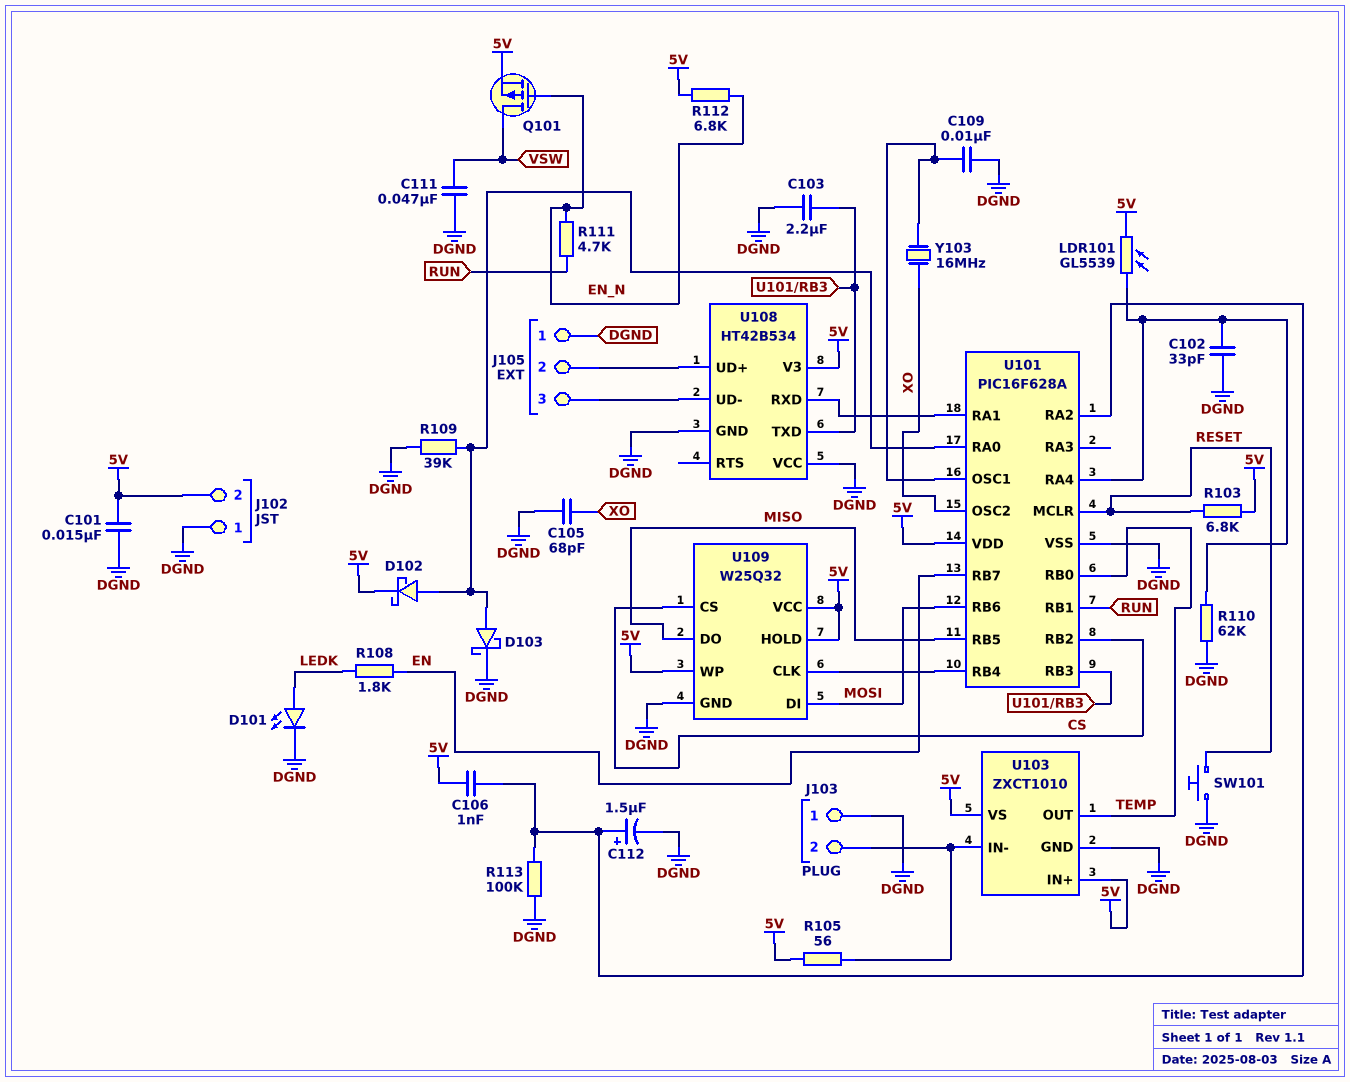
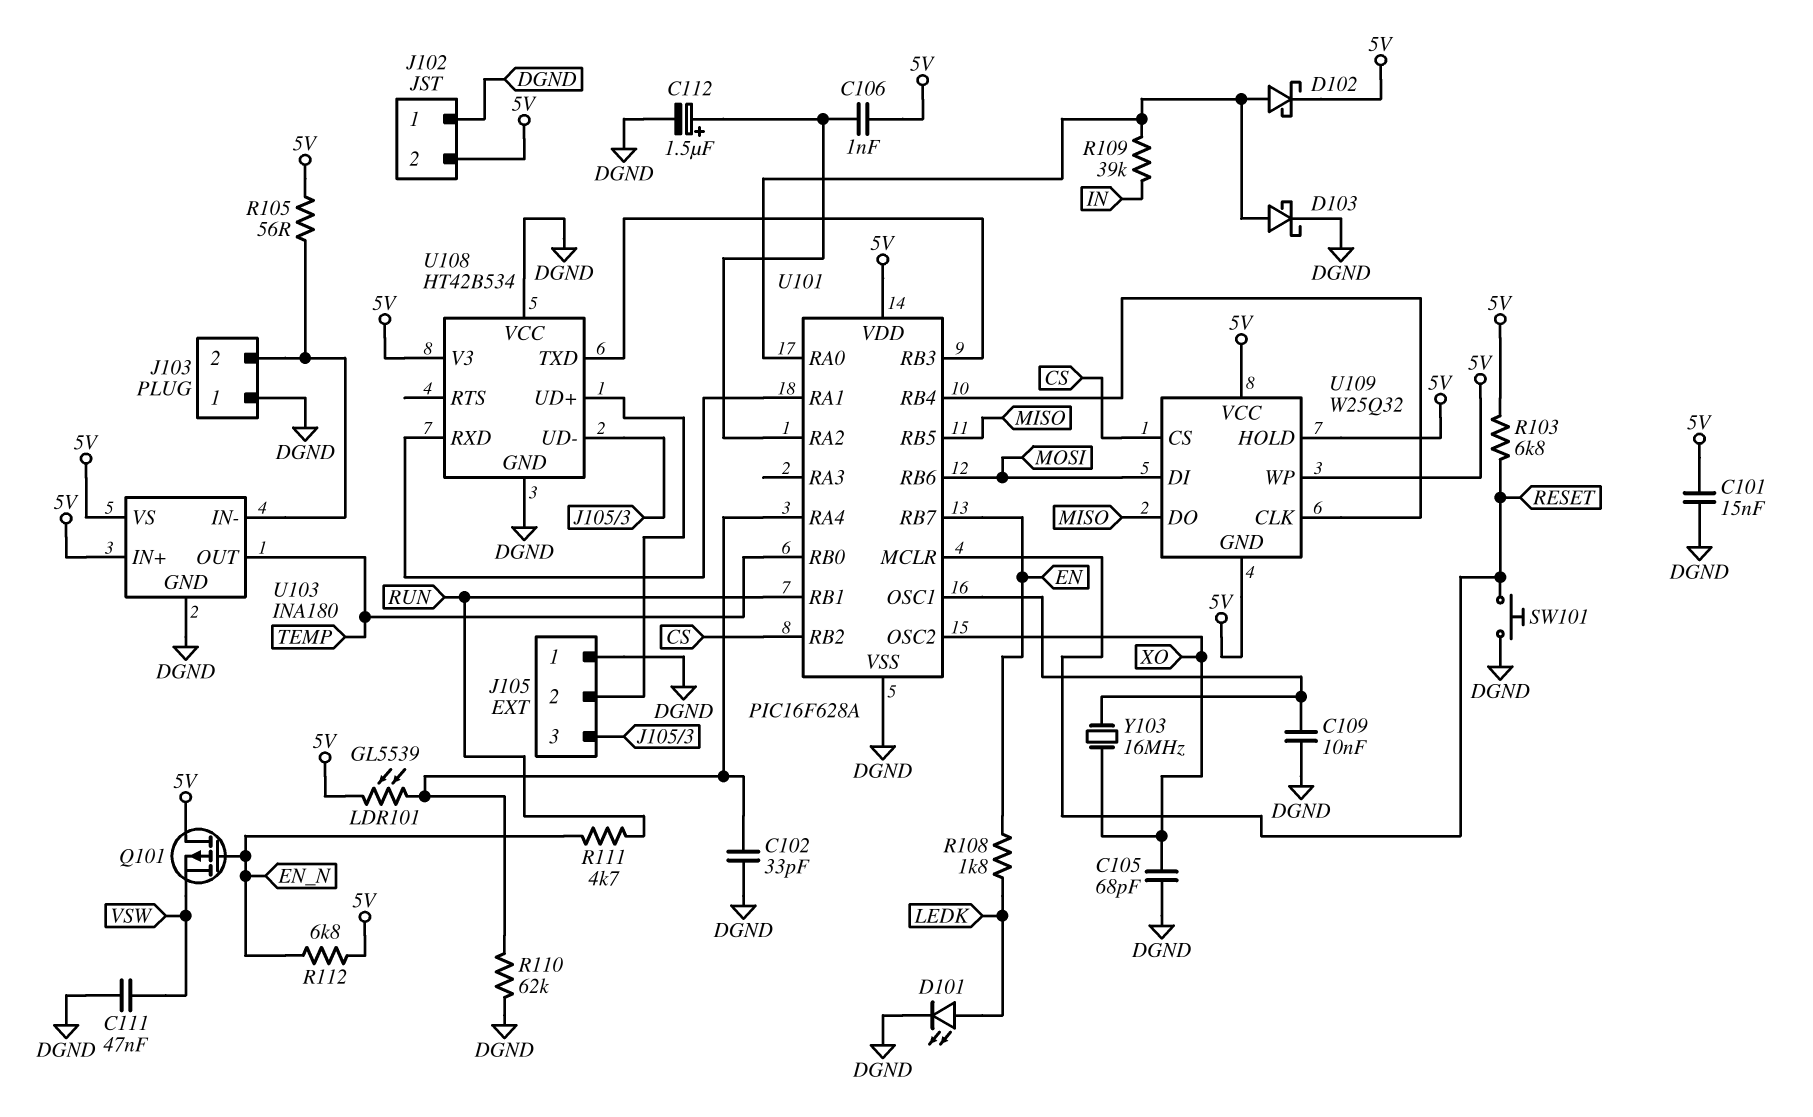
C103: 2.2uF (DGND, U101/RB3) -> none
Q101: PMOS (G EN_N, D VSW, S 5V) -> PMOS (G EN_N, D 5V, S VSW)
R109: 39k (DGND, U101/RA0) -> 39k (IN, U101/RA0)
R113: 100k (DGND, U101/RA2) -> none
U103: ZXCT1010 -> INA180
U109 pin GND: DGND -> 5V

